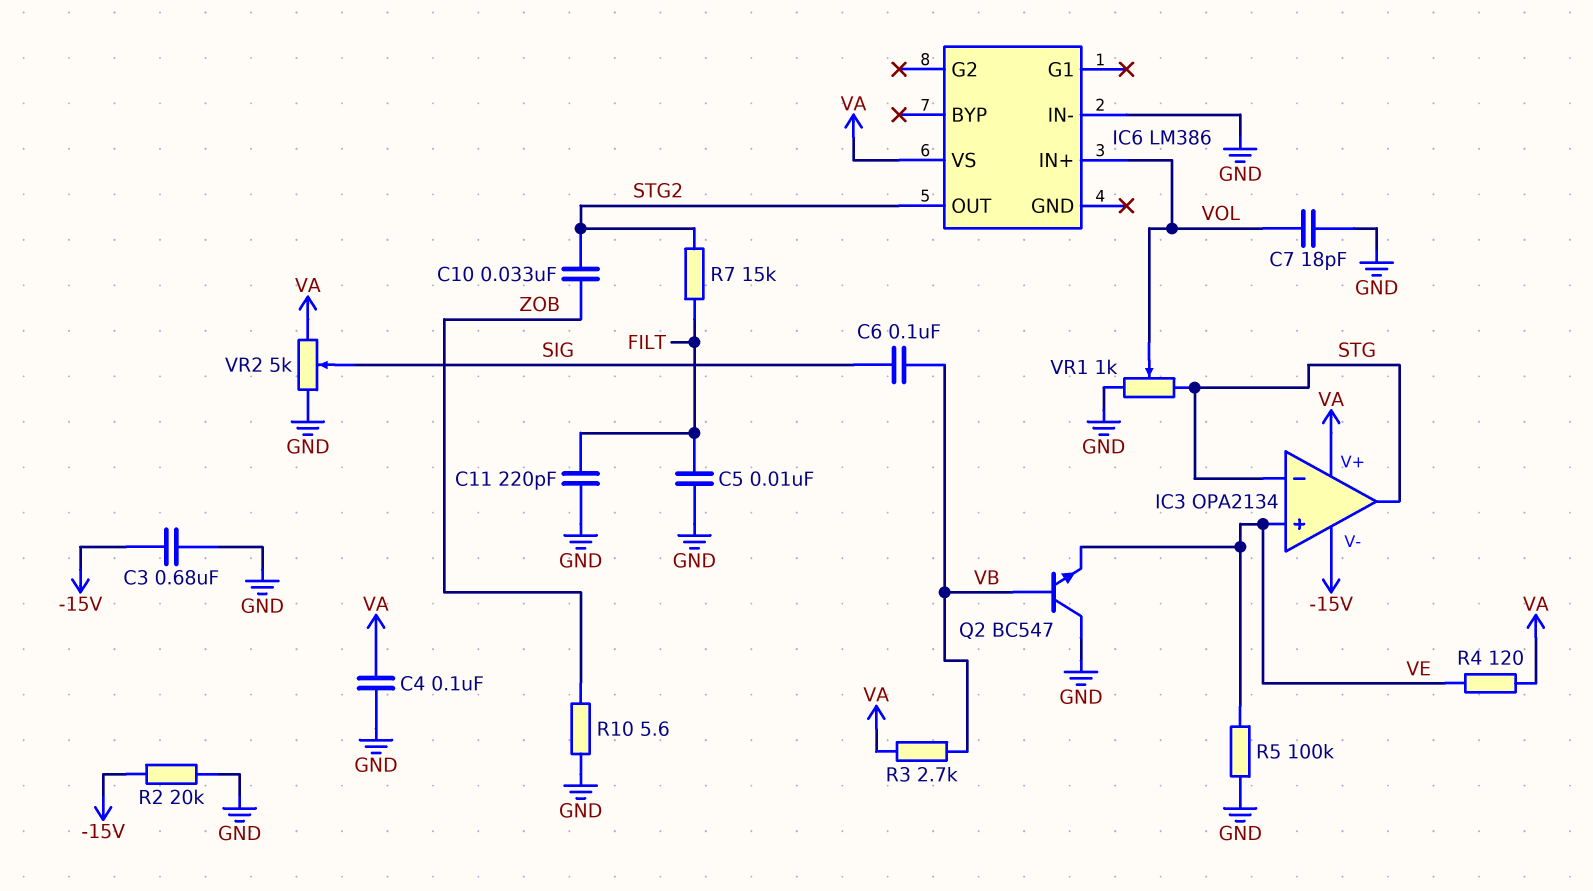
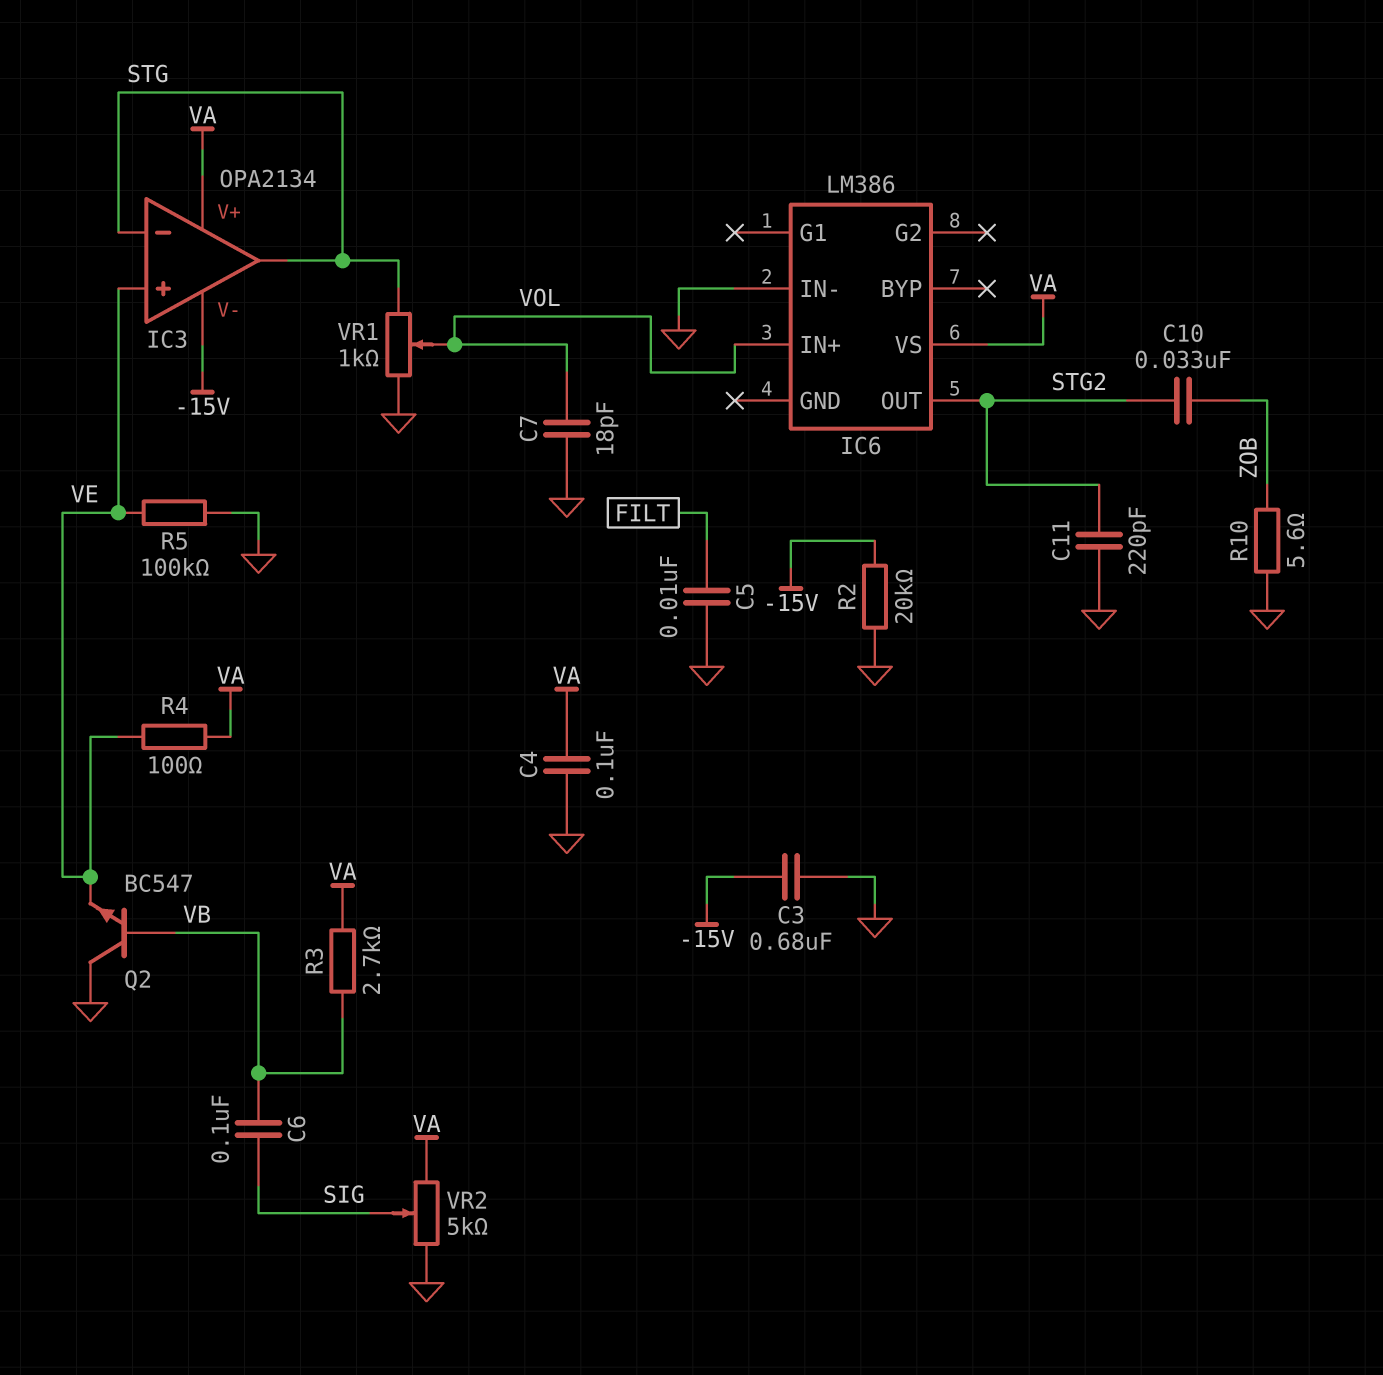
C11: 220pF (FILT, GND) -> 220pF (GND, STG2)
R4: 120 (VA, VE) -> 100 (VA, VE)
R7: 15k (FILT, STG2) -> none

